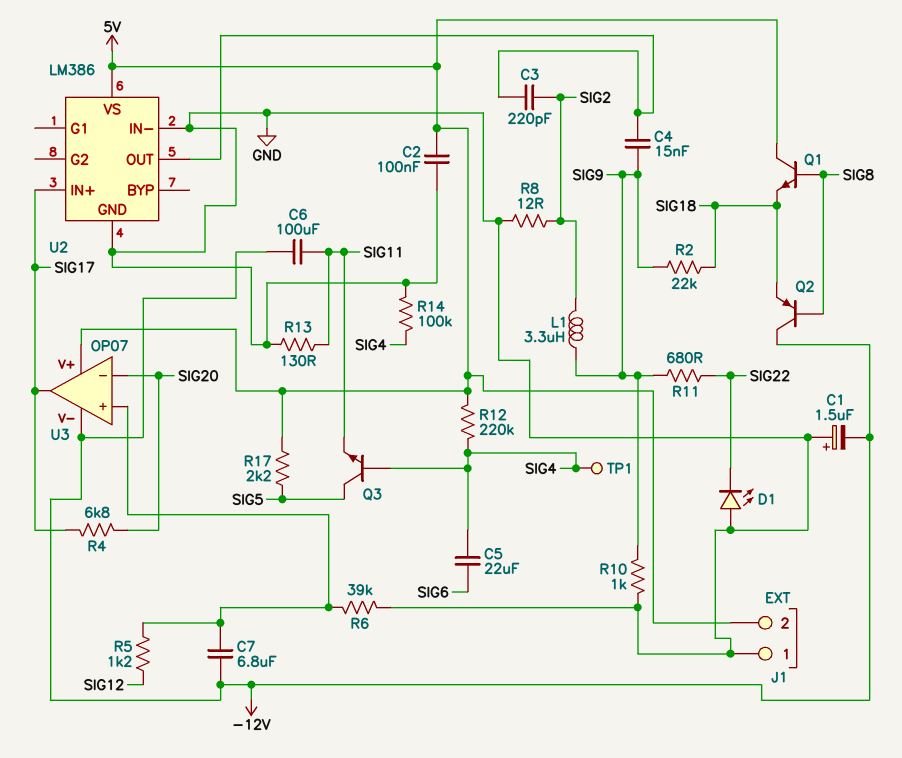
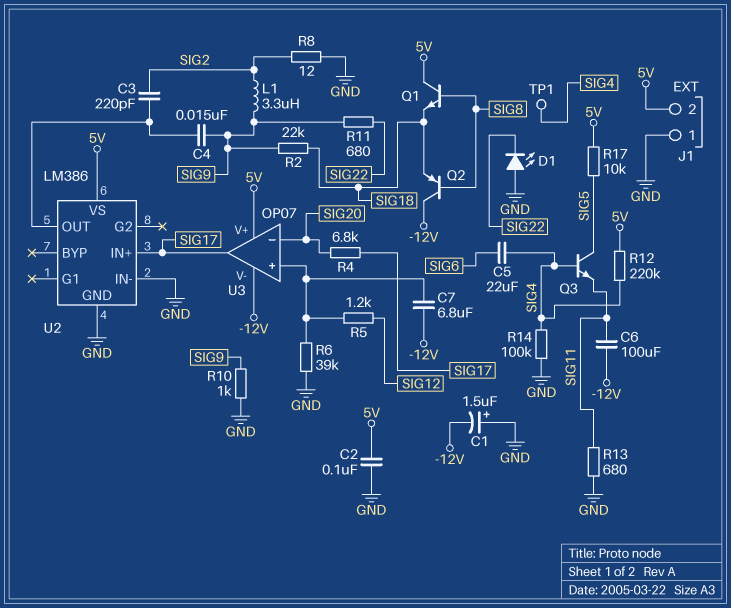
R13: 130 (GND, SIG11) -> 680 (GND, SIG11)
R17: 2.2k (5V, SIG5) -> 10k (5V, SIG5)

